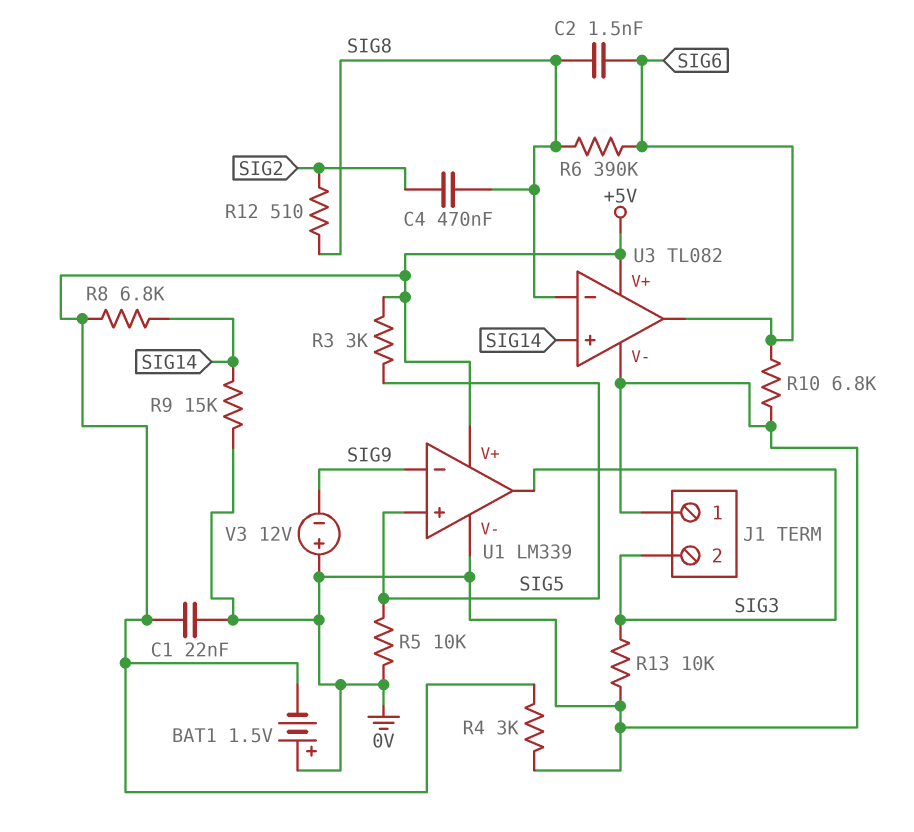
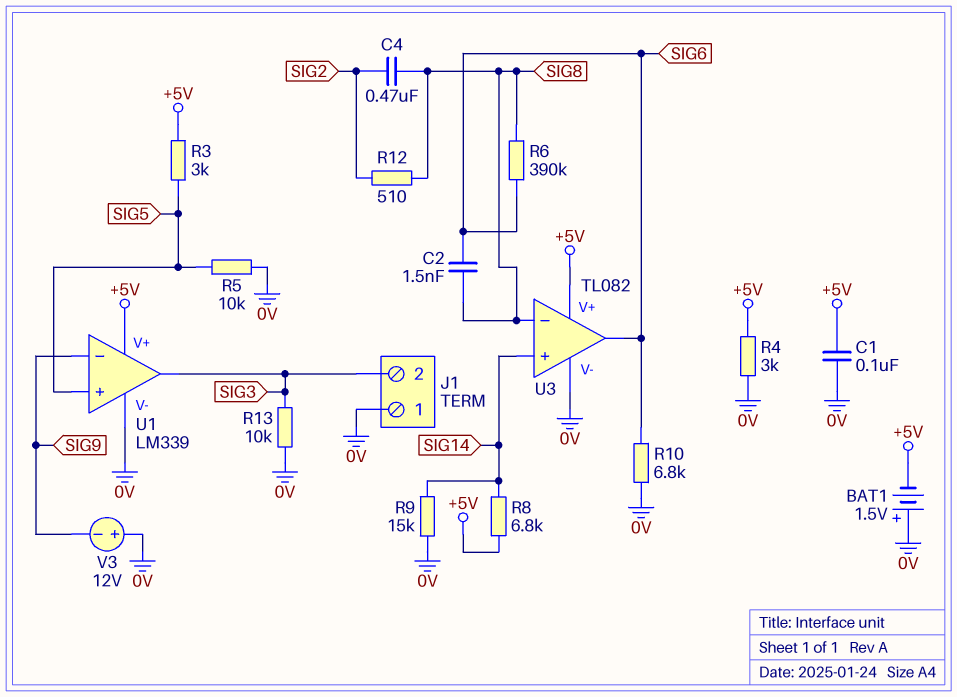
C1: 22nF (+5V, 0V) -> 100nF (+5V, 0V)

